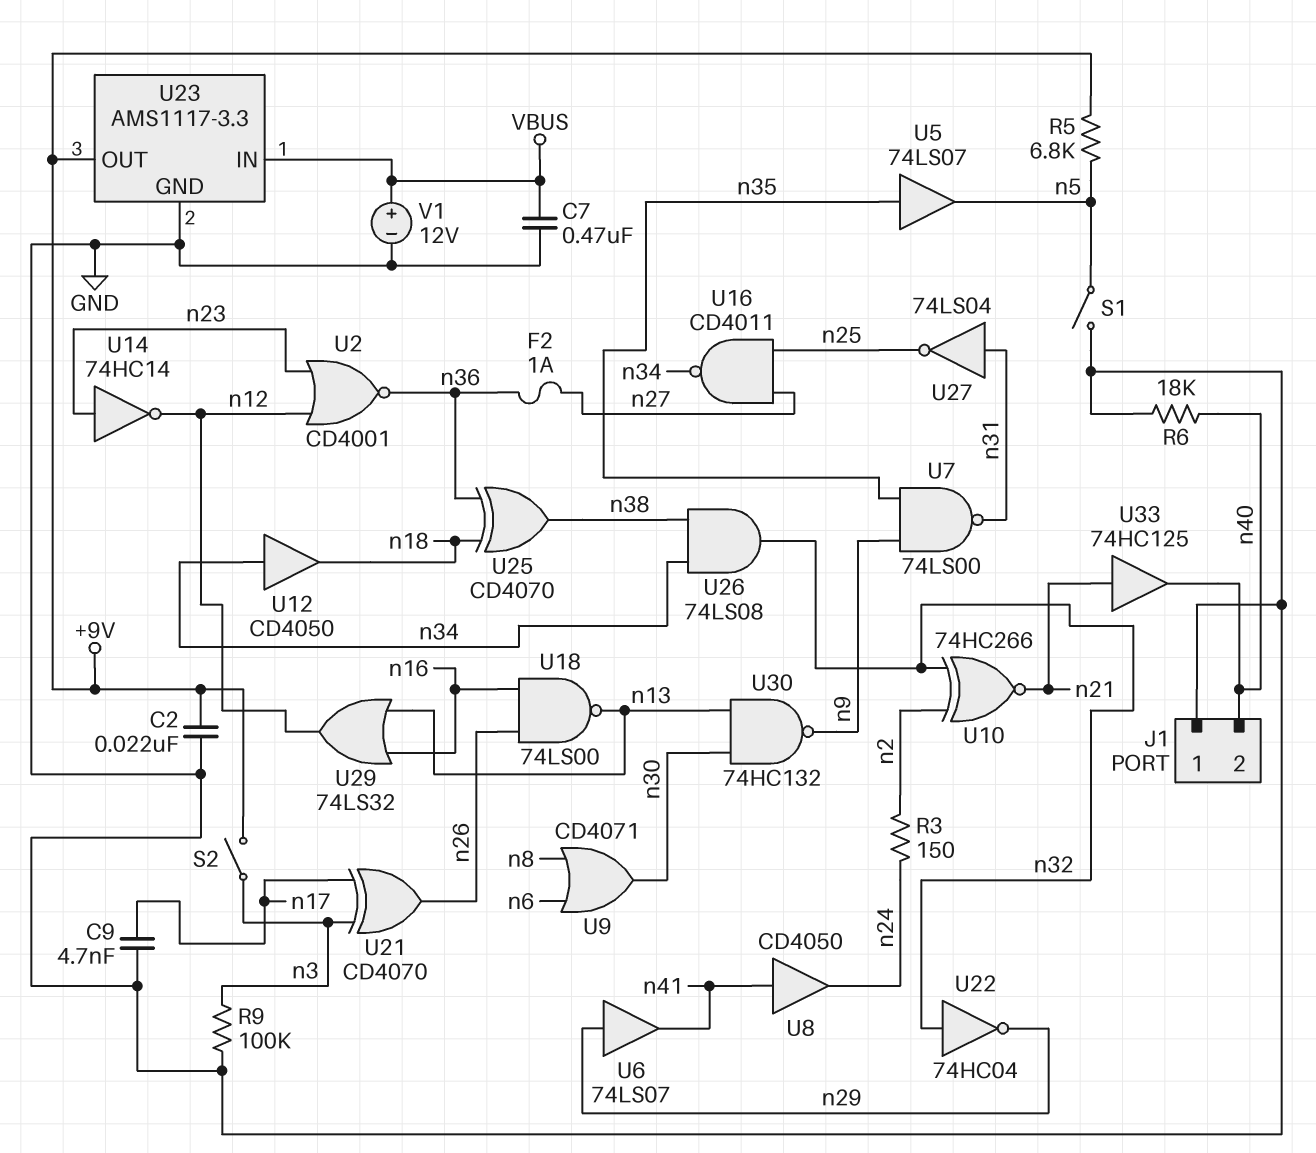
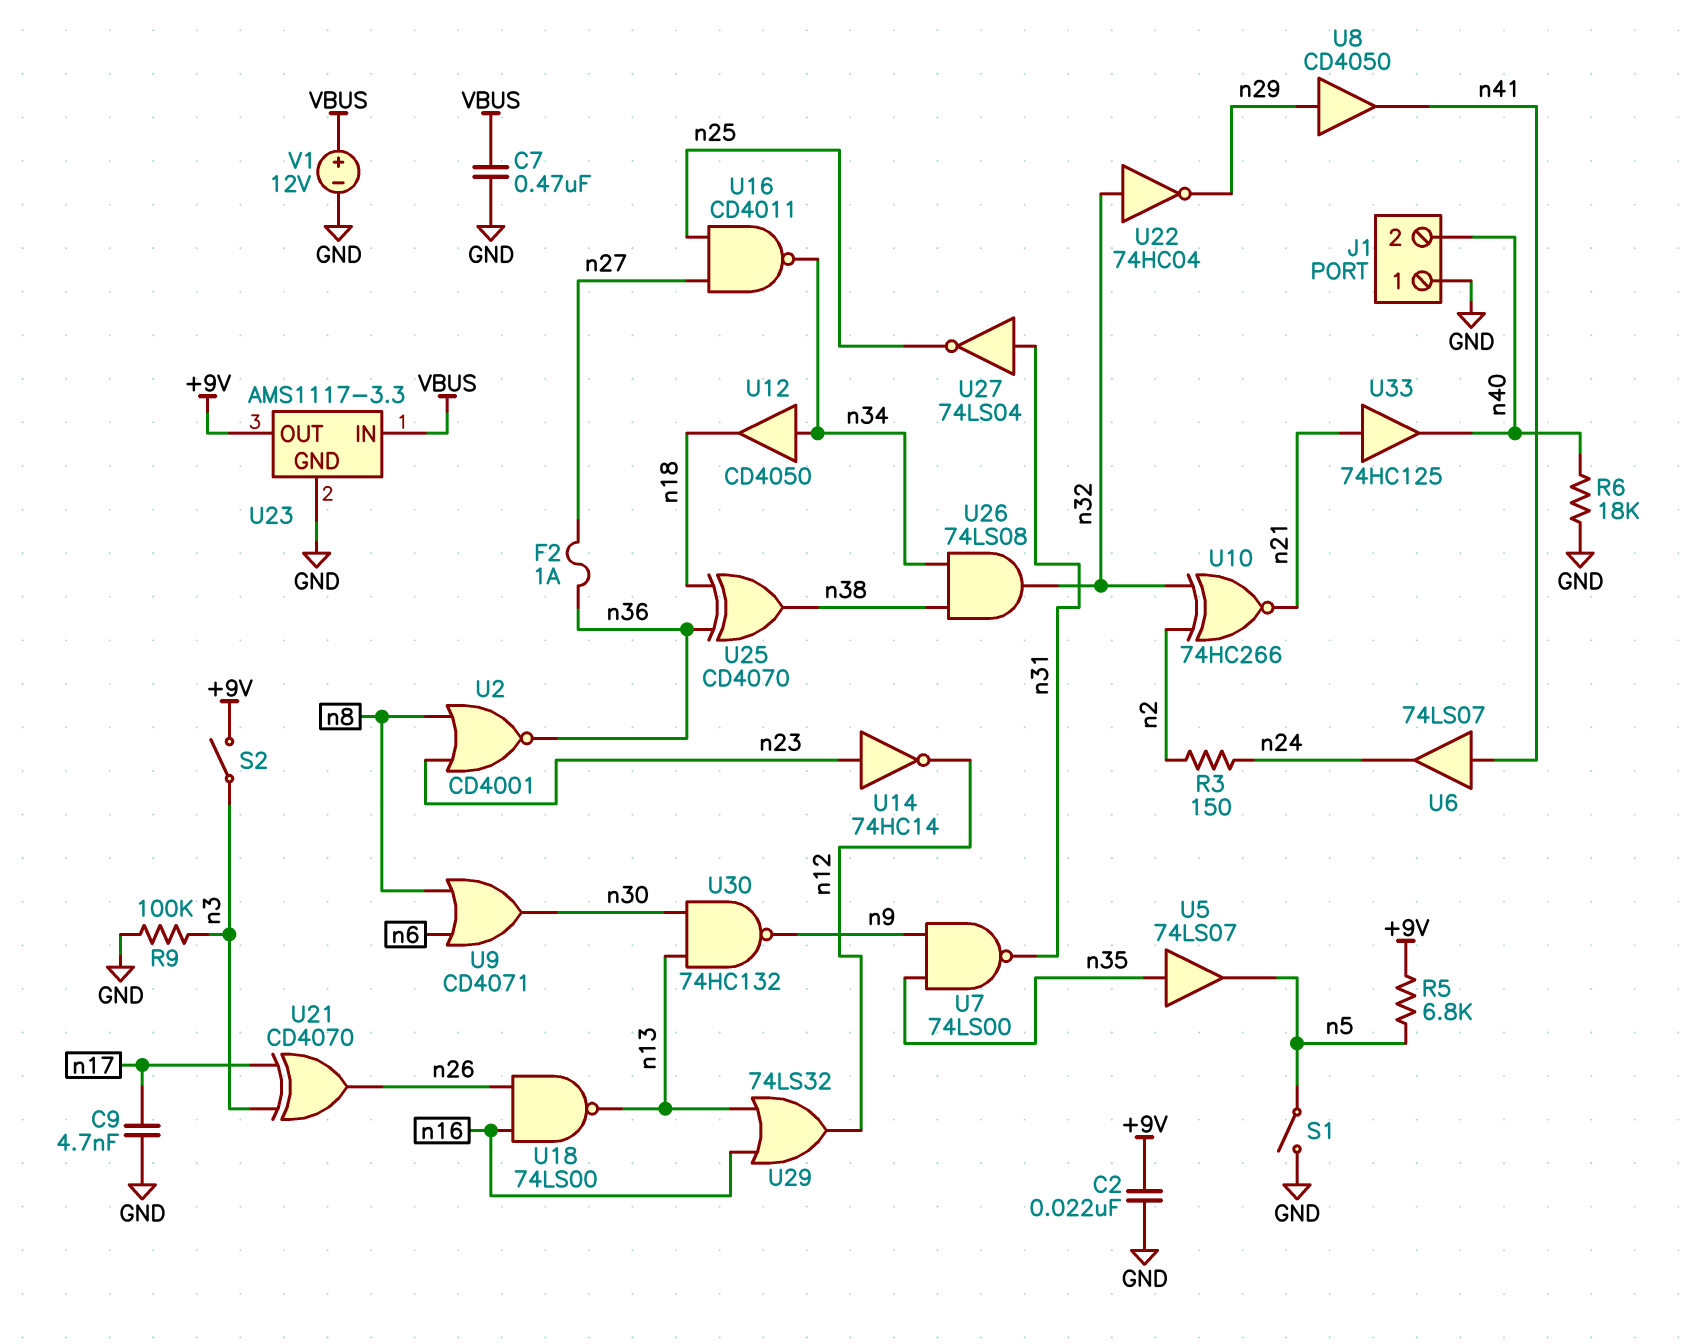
U2: NOR CD4001 (in n12, in n23, out n36) -> NOR CD4001 (in n8, in n23, out n36)
U6: buffer 74LS07 (in n29, out n41) -> buffer 74LS07 (in n41, out n24)
U8: buffer CD4050 (in n41, out n24) -> buffer CD4050 (in n29, out n41)

